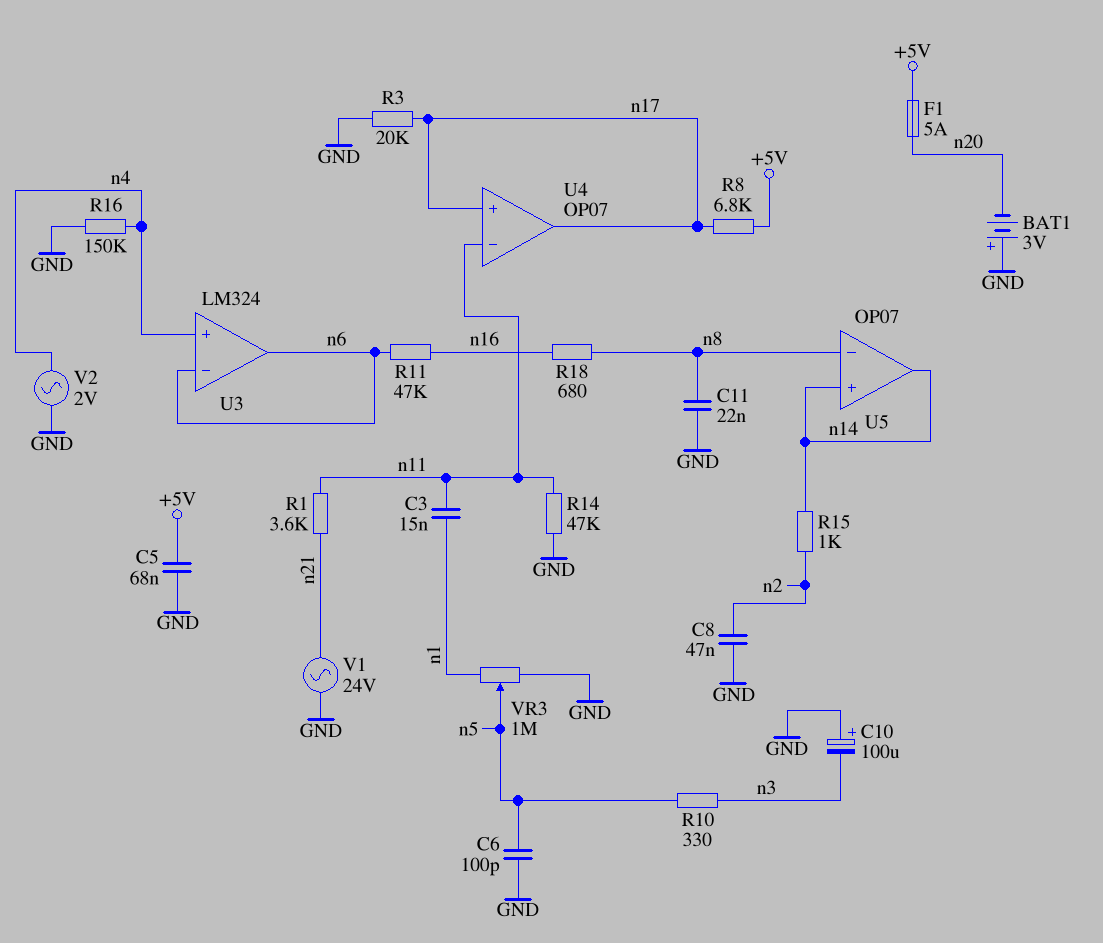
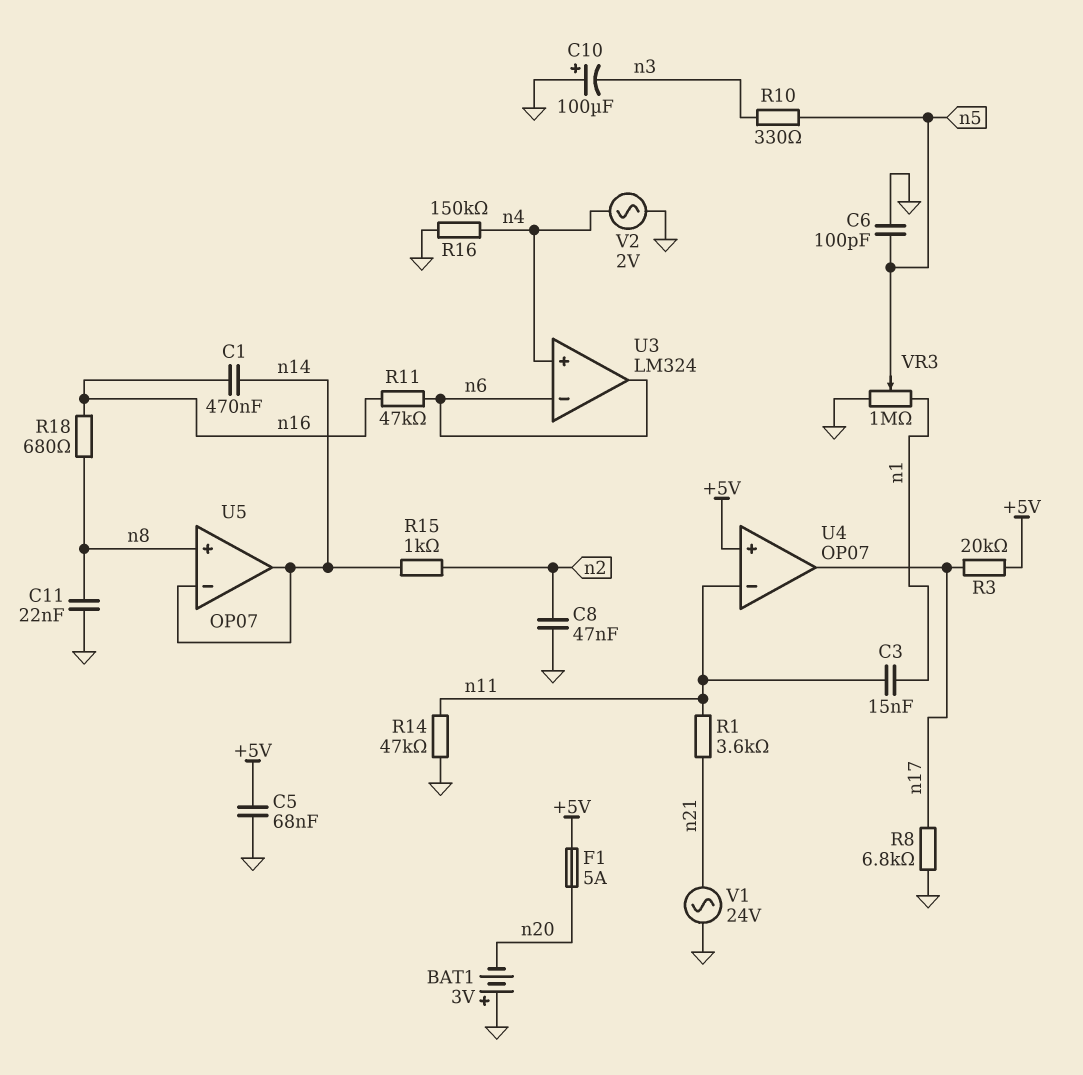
C1: none -> 470nF (n14, n16)
R3: 20k (GND, n17) -> 20k (+5V, n17)
R8: 6.8k (+5V, n17) -> 6.8k (GND, n17)
U4 pin in+: n17 -> +5V
U5 pin in+: n14 -> n8
U5 pin in-: n8 -> n14

